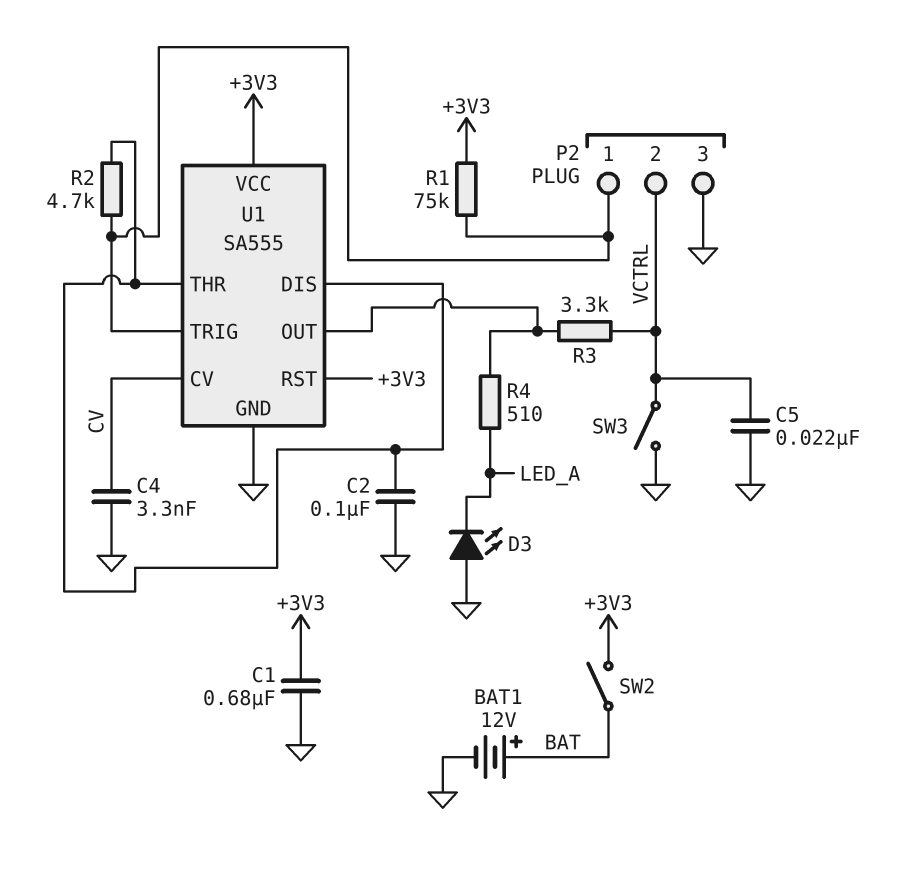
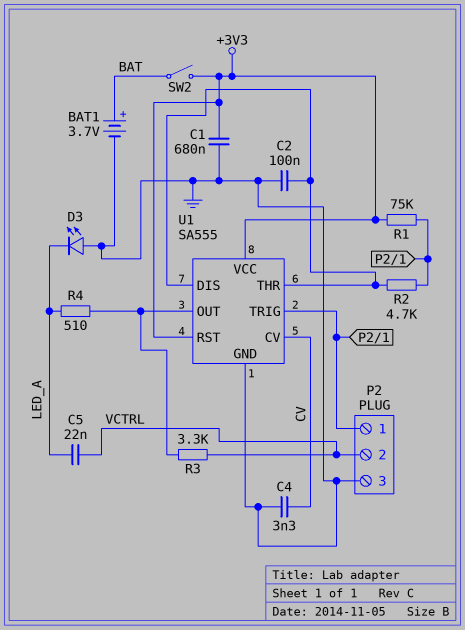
BAT1: 12V (plus BAT, minus GND) -> 3.7V (plus BAT, minus GND)
C5: 22nF (GND, VCTRL) -> 22nF (LED_A, VCTRL)
SW3: switch (GND, VCTRL) -> none

